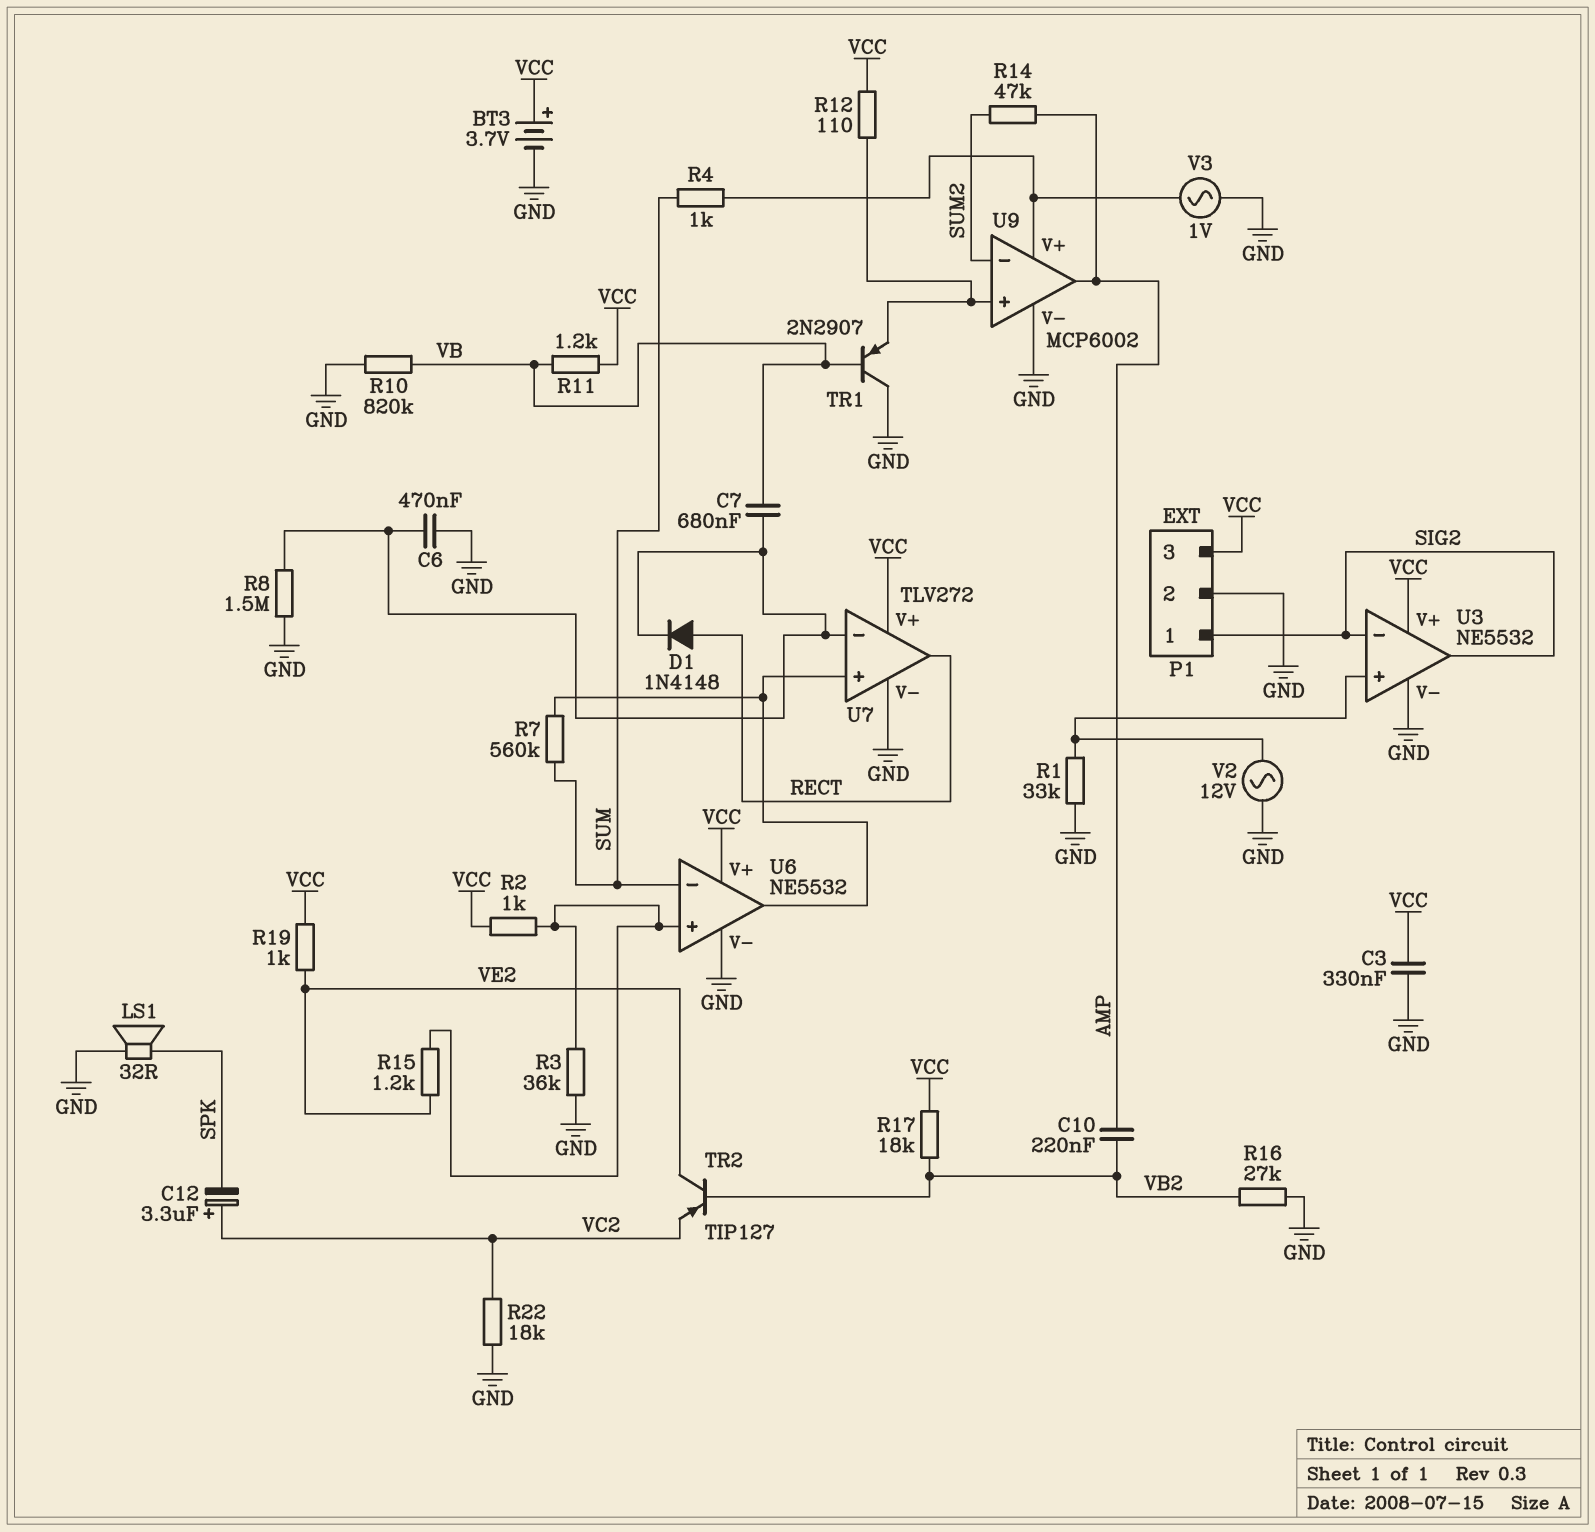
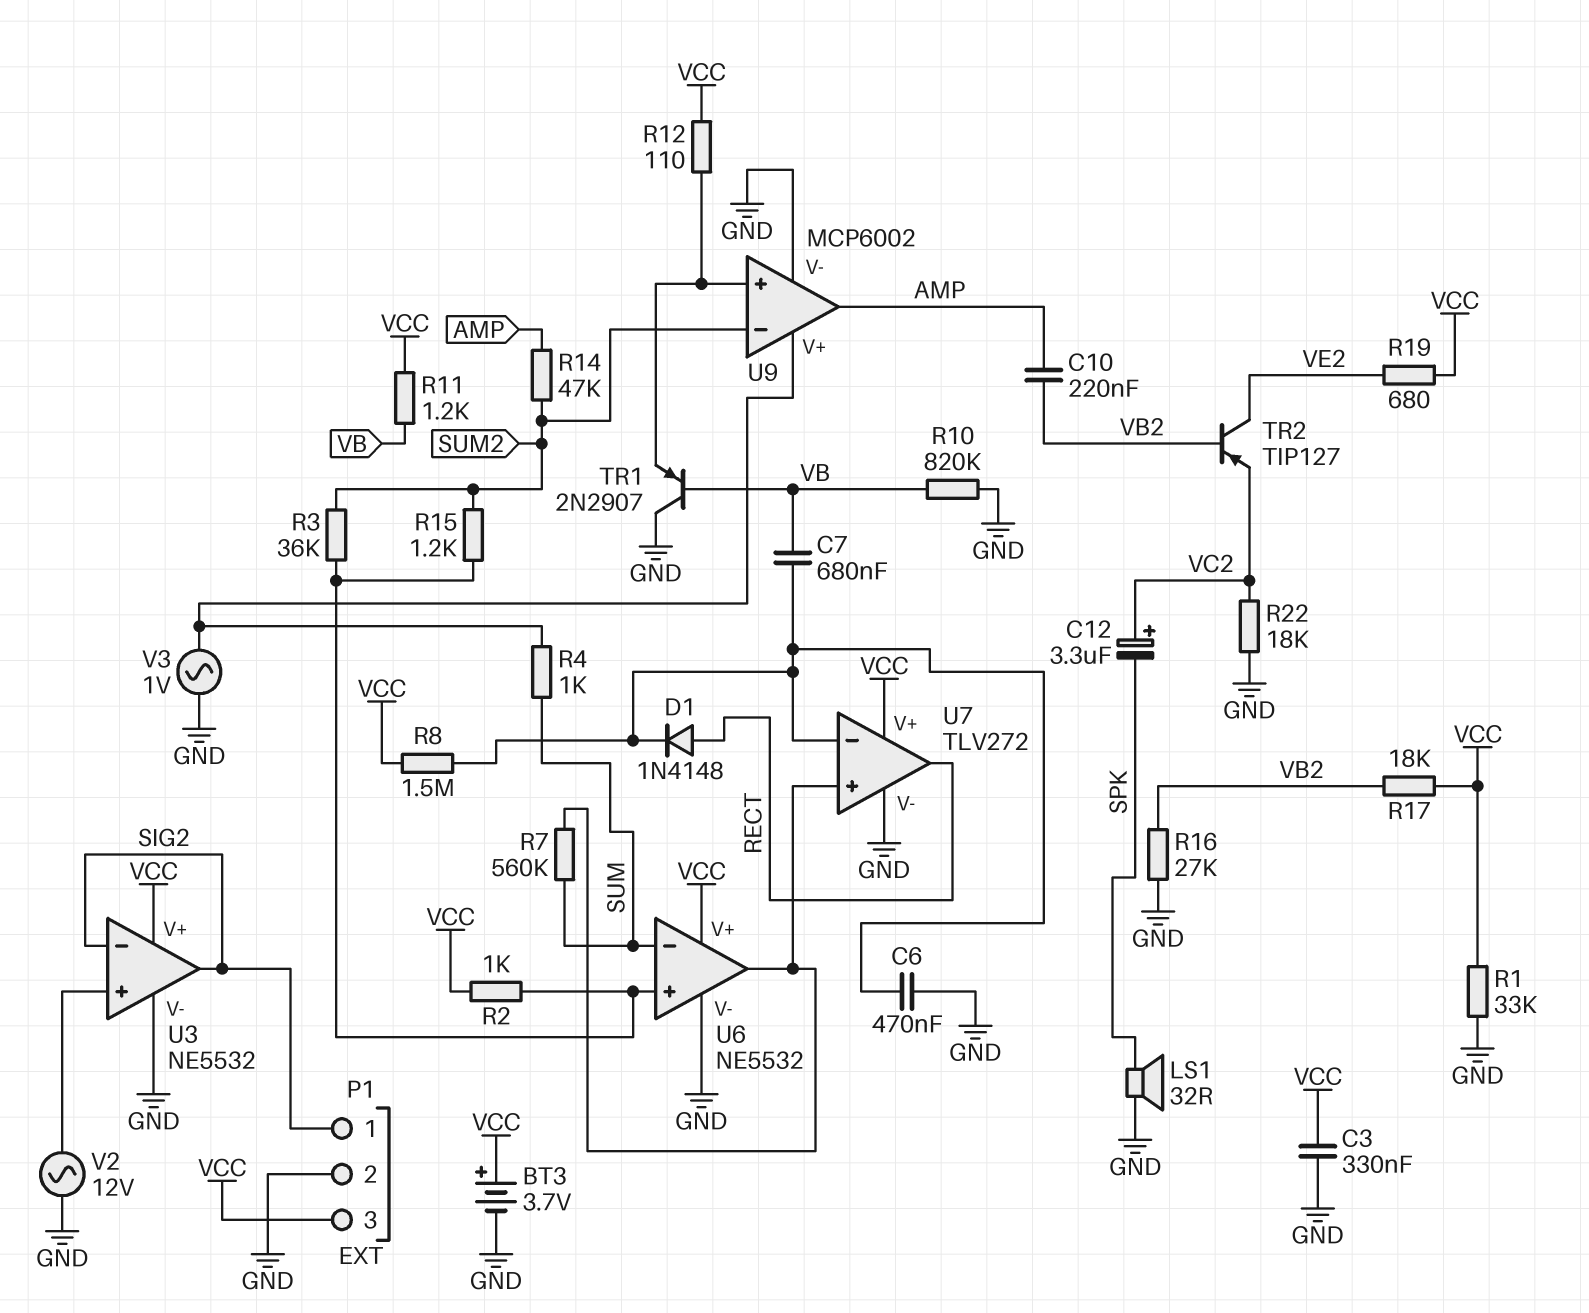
R1: 33k (GND, U3/in+) -> 33k (GND, VCC)
R3: 36k (GND, U6/in+) -> 36k (SUM2, U6/in+)
R8: 1.5M (GND, U7/in-) -> 1.5M (U7/in-, VCC)
R15: 1.2k (U6/in+, VE2) -> 1.2k (SUM2, U6/in+)
R19: 1k (VCC, VE2) -> 680 (VCC, VE2)

